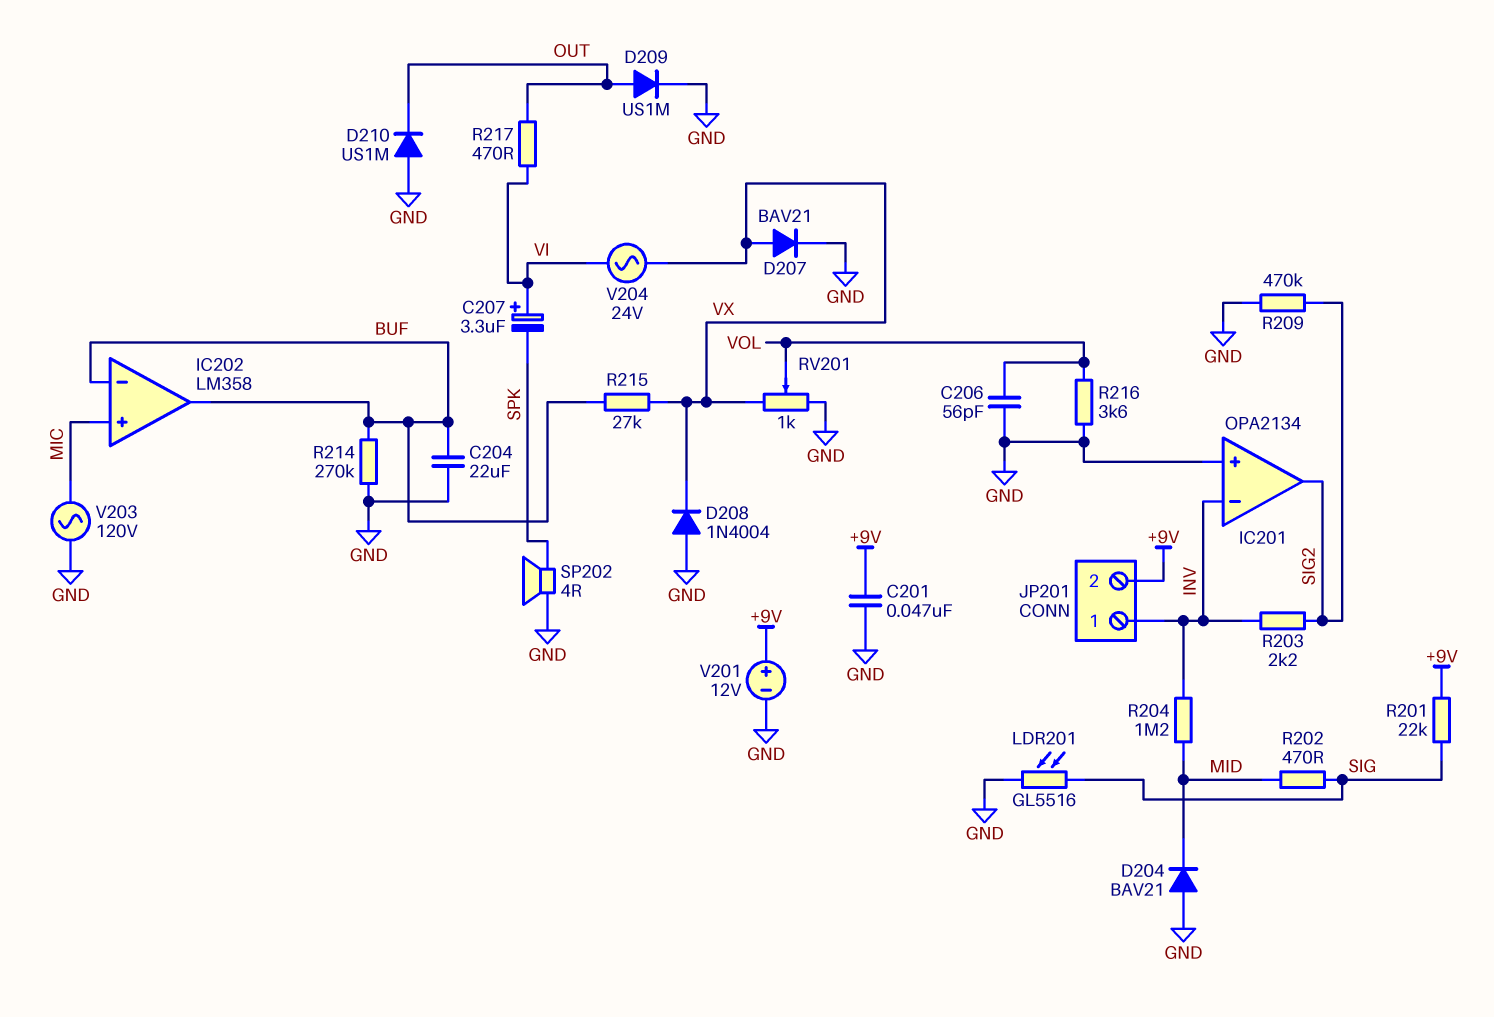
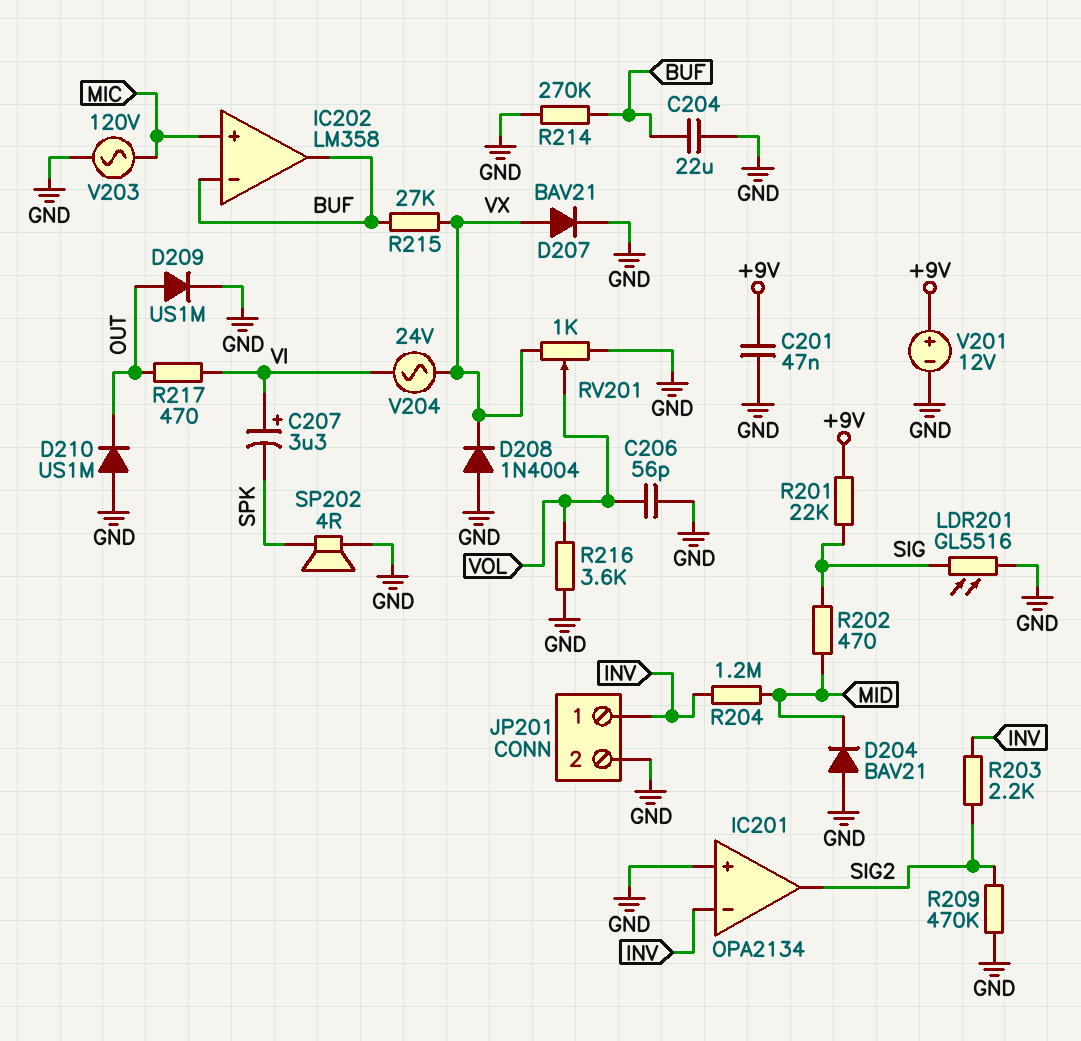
JP201 pin 2: +9V -> GND

